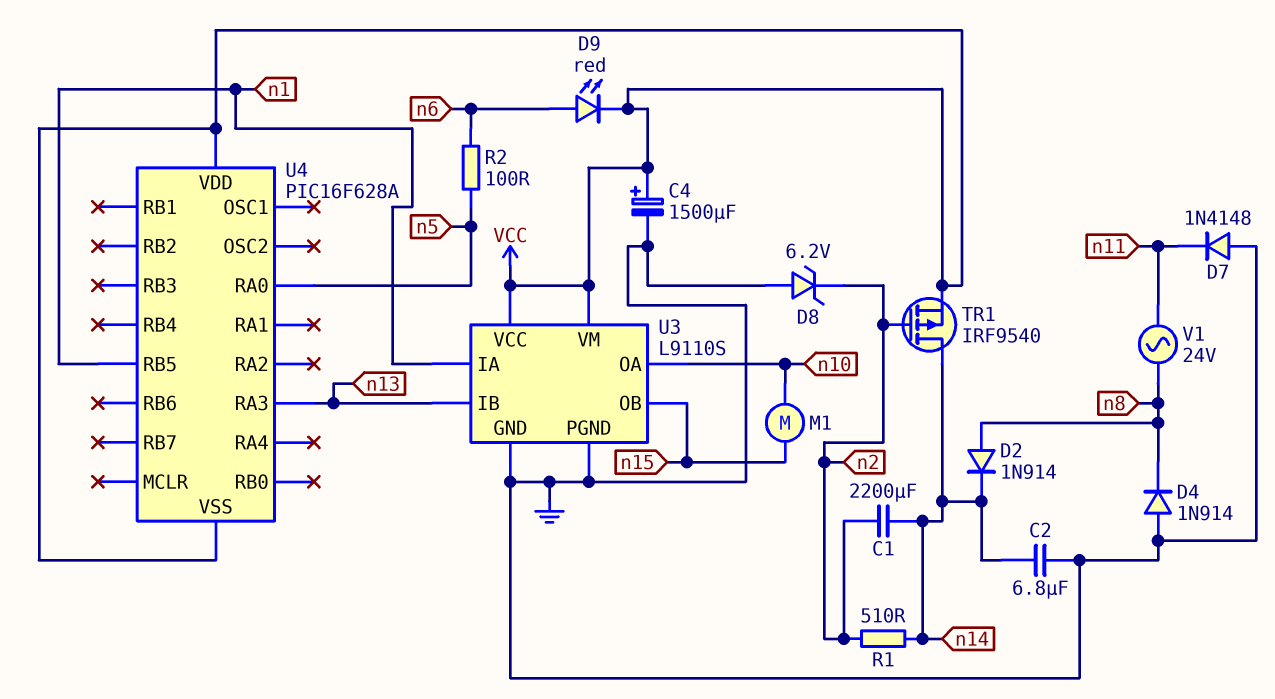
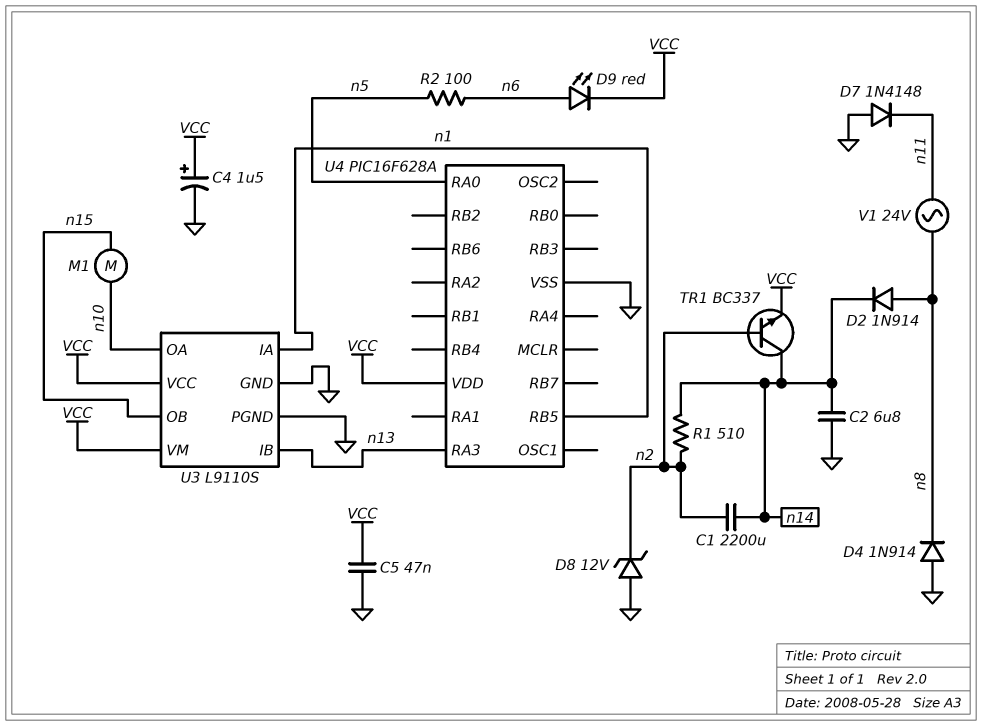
C4: 1500uF (plus VCC, minus GND) -> 1.5uF (plus VCC, minus GND)
C5: none -> 47nF (GND, VCC)
D8: zener 6.2V (A GND, K n2) -> zener 12V (A GND, K n2)
TR1: PMOS IRF9540 (G n2, D n14, S VCC) -> NPN BC337 (B n2, C n14, E VCC)
U4 pin VSS: VCC -> GND

